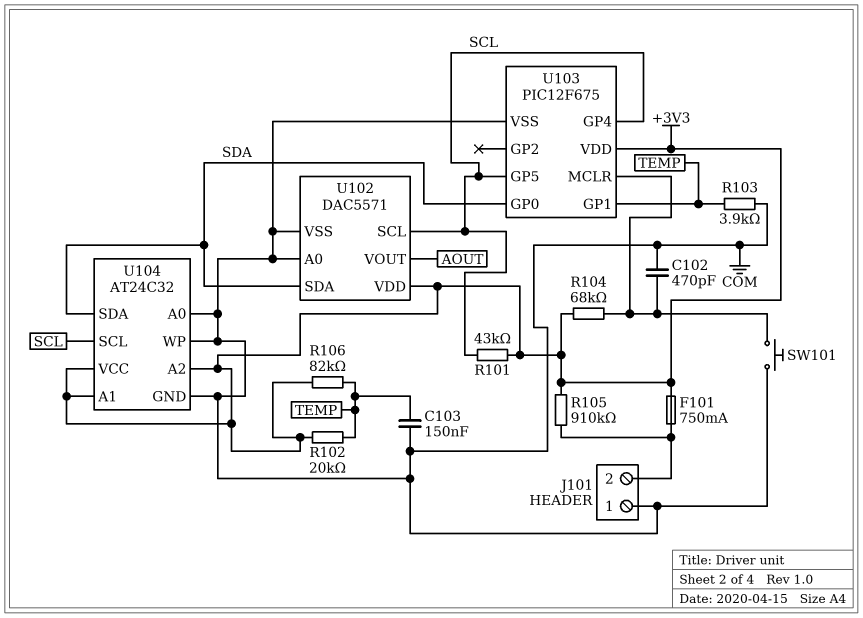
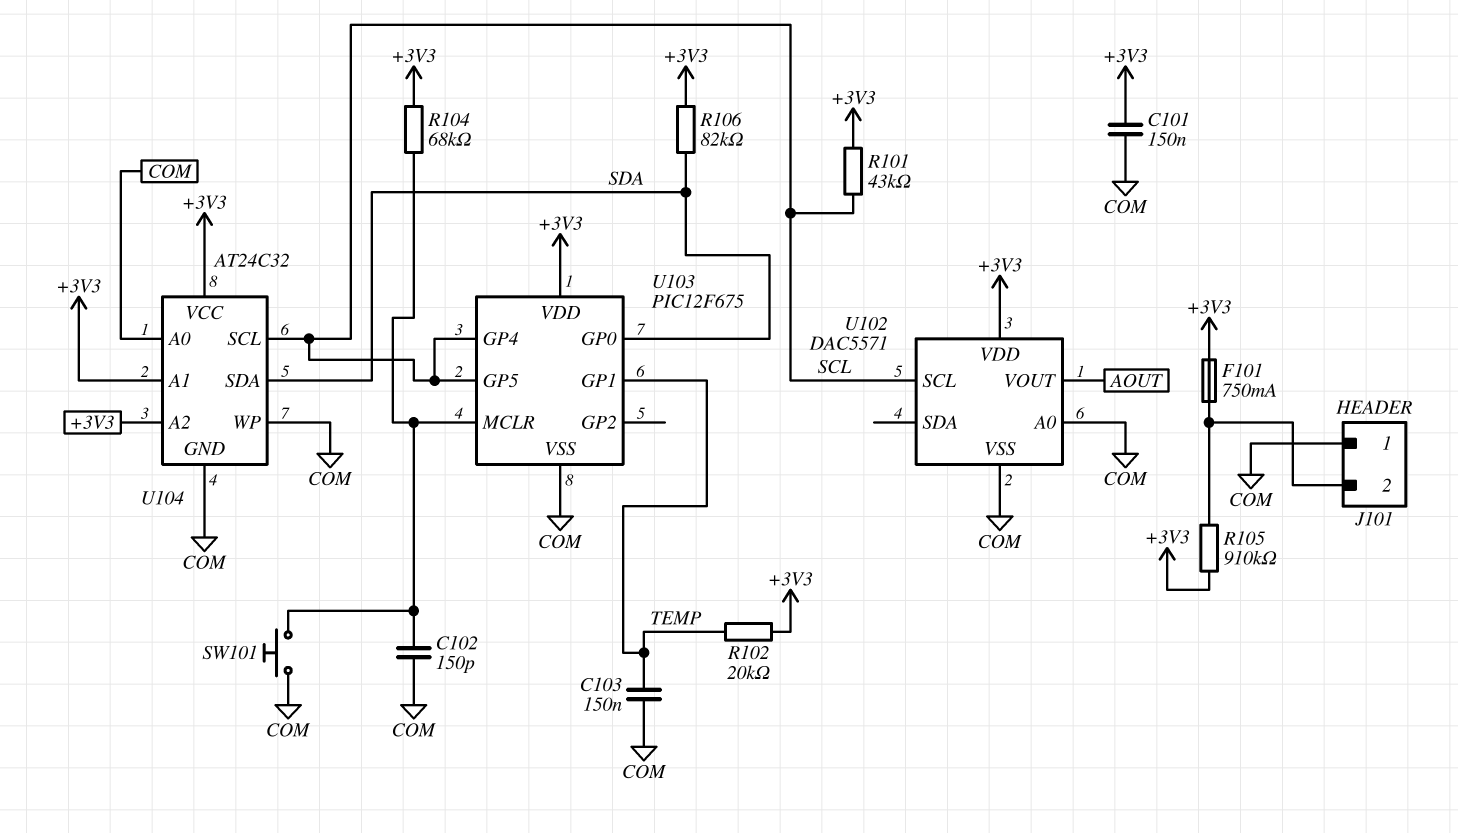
C101: none -> 150nF (+3V3, COM)
C102: 470pF (COM, U103/MCLR) -> 150pF (COM, U103/MCLR)
R103: 3.9k (COM, TEMP) -> none
R106: 82k (+3V3, TEMP) -> 82k (+3V3, SDA)
U102 pin SDA: SDA -> none

